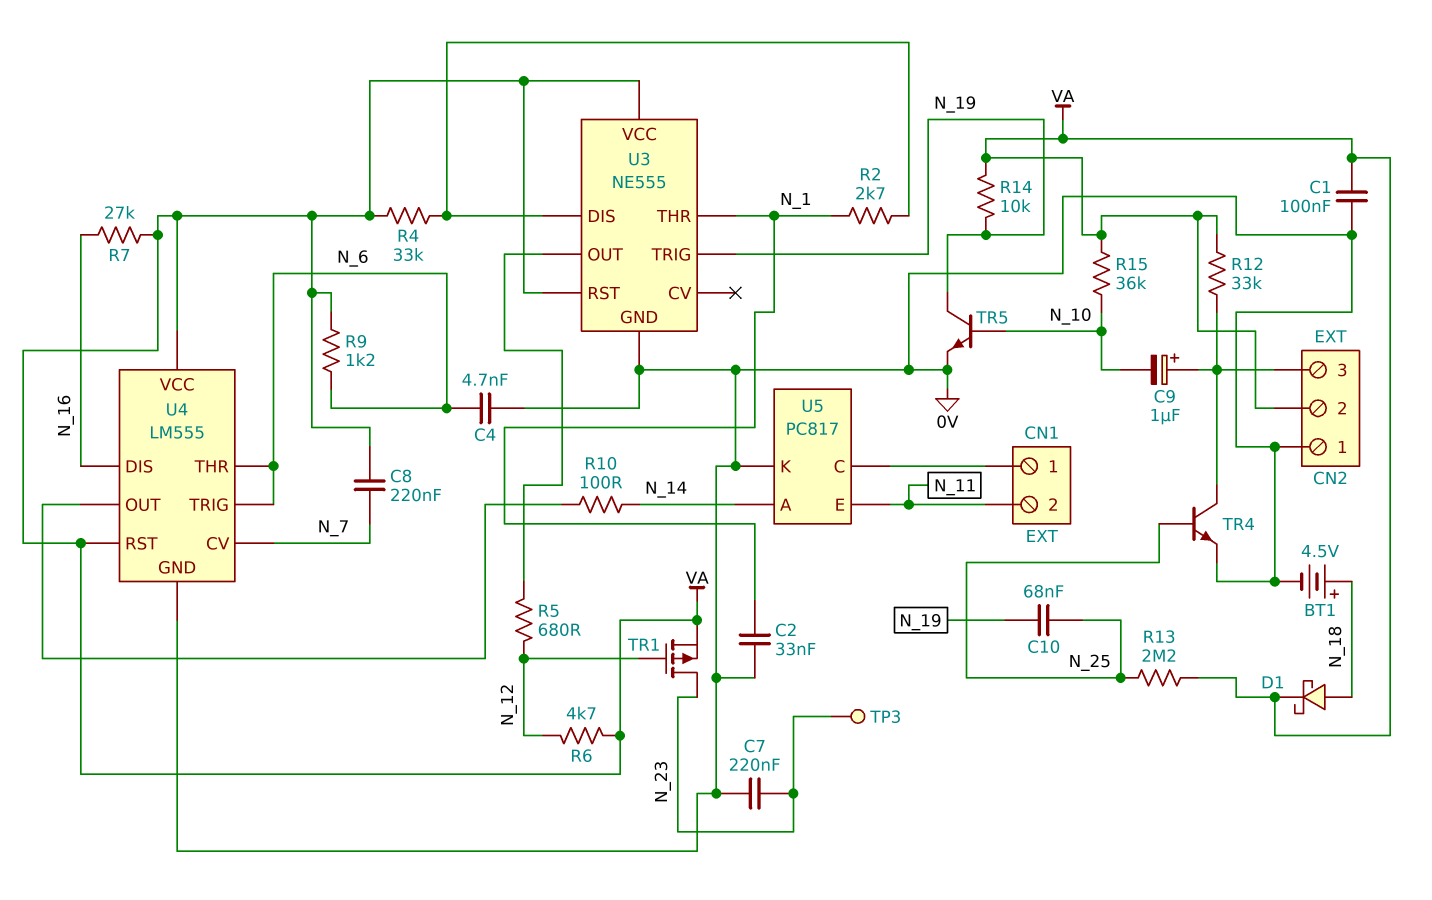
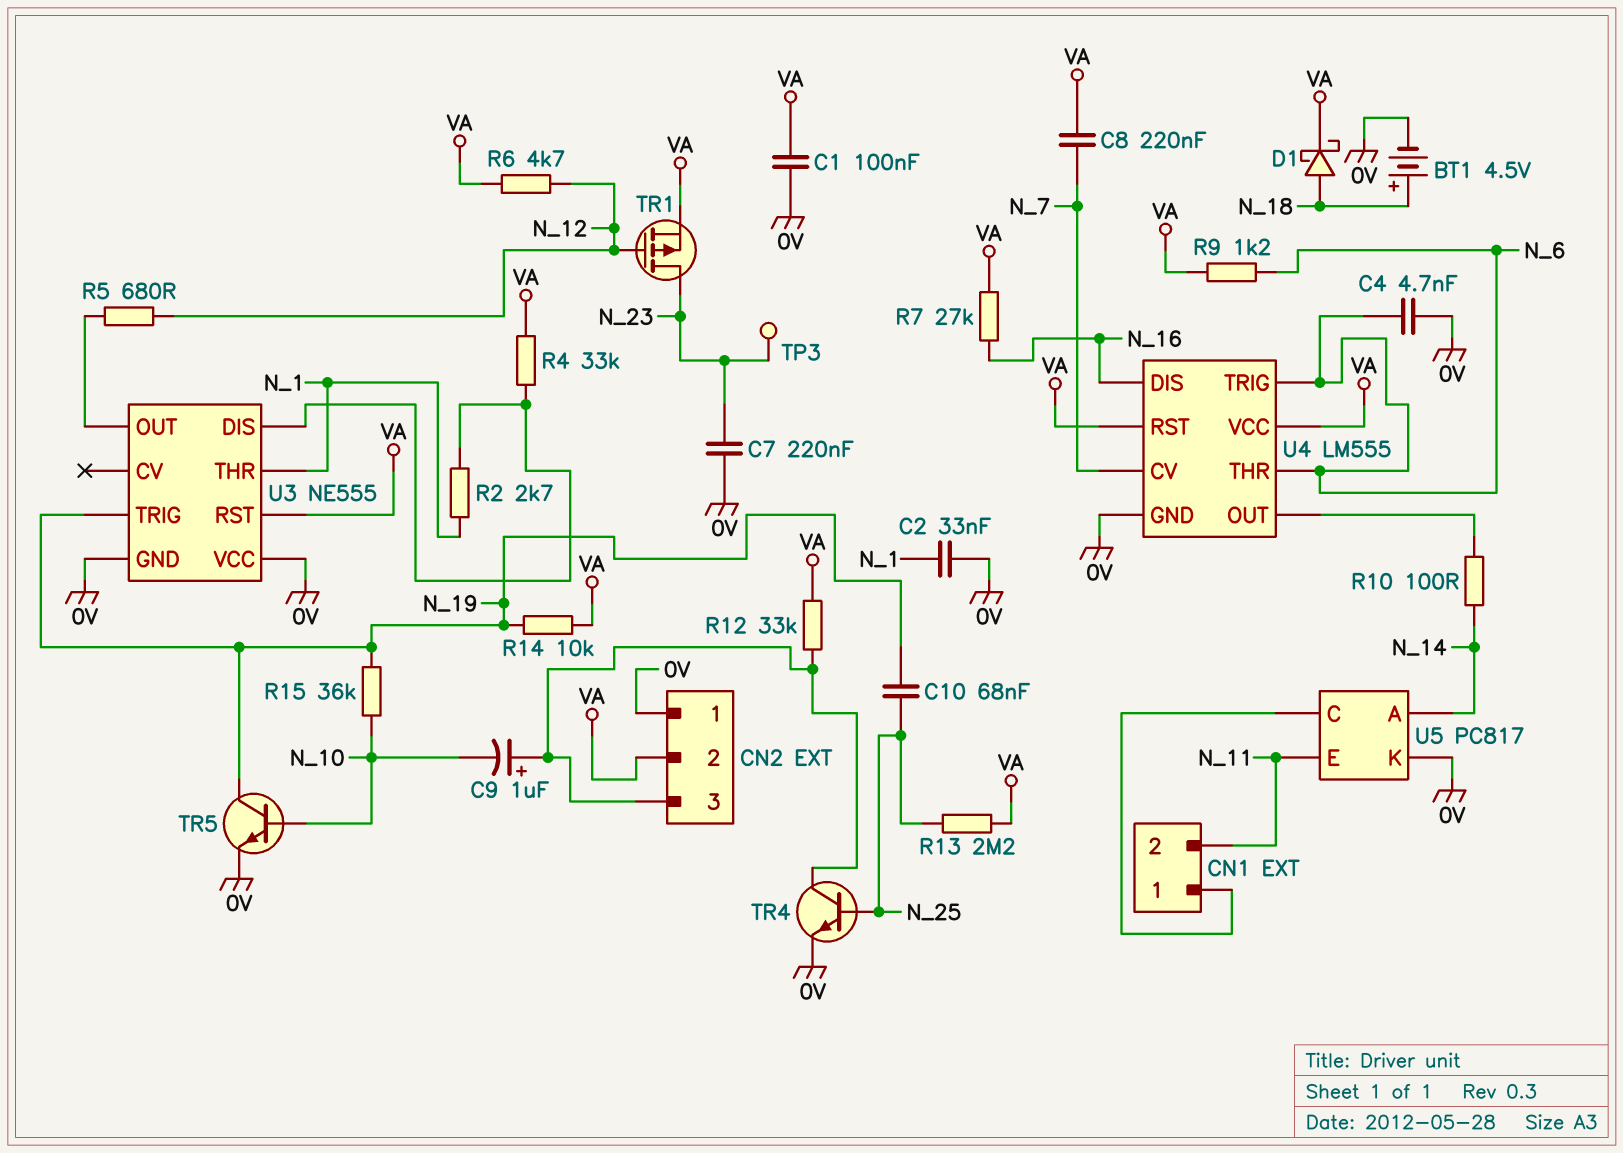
R15: 36k (N_10, VA) -> 36k (N_10, N_19)
U3 pin VCC: VA -> 0V

